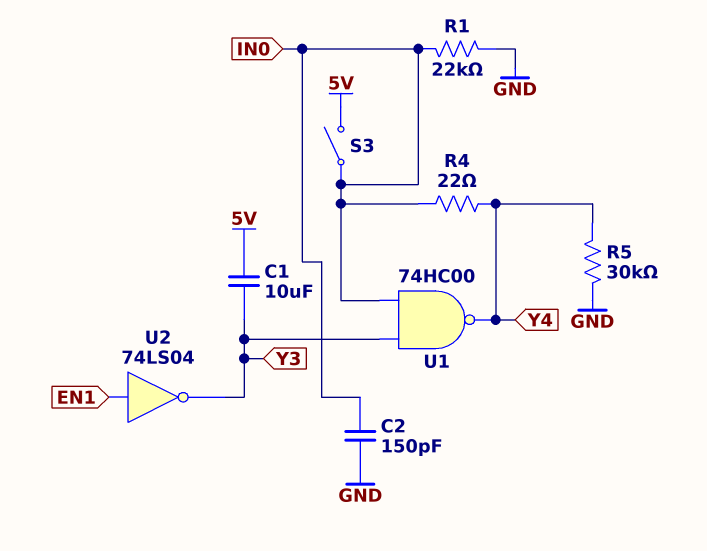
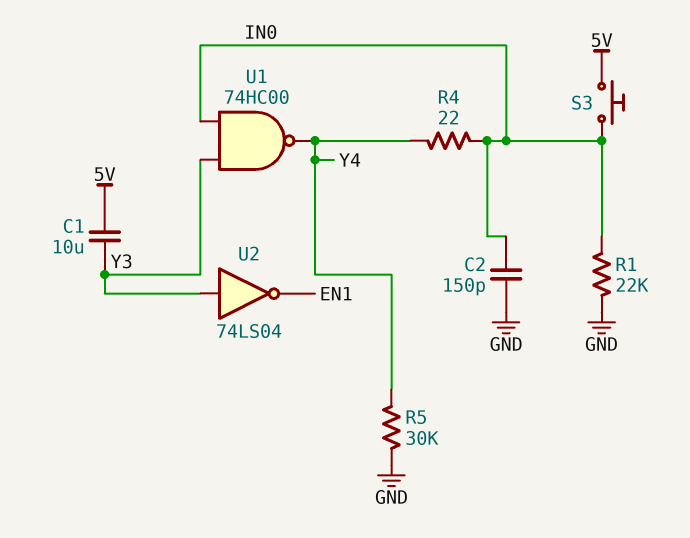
S3: switch (5V, IN0) -> button (5V, IN0)
U2: NOT 74LS04 (in EN1, out Y3) -> NOT 74LS04 (in Y3, out EN1)

